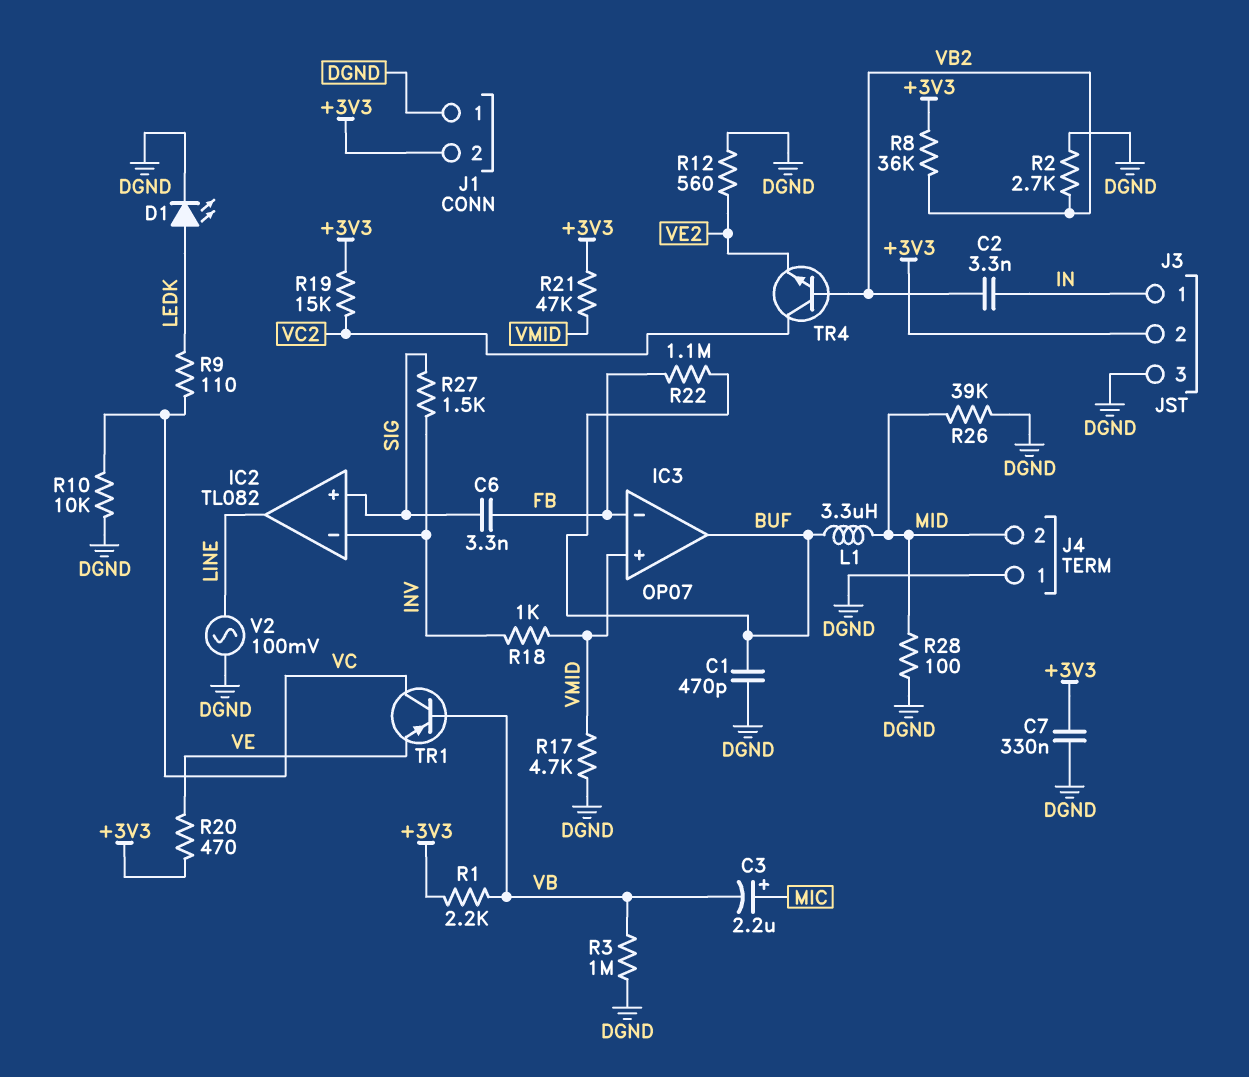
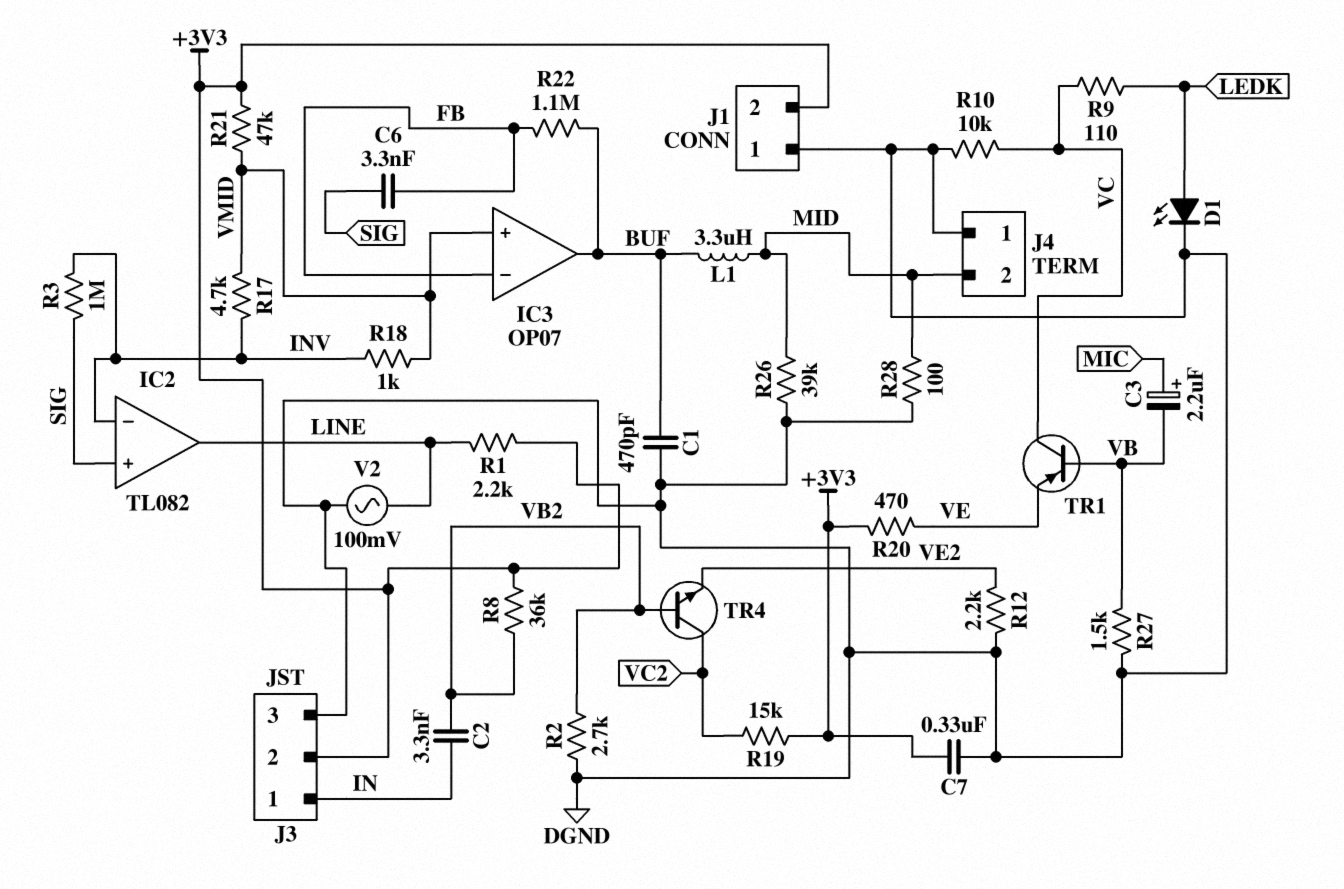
R1: 2.2k (+3V3, VB) -> 2.2k (+3V3, LINE)
R3: 1M (DGND, VB) -> 1M (INV, SIG)
R12: 560 (DGND, VE2) -> 2.2k (DGND, VE2)
R17: 4.7k (DGND, VMID) -> 4.7k (INV, VMID)
R27: 1.5k (INV, SIG) -> 1.5k (DGND, VB)

